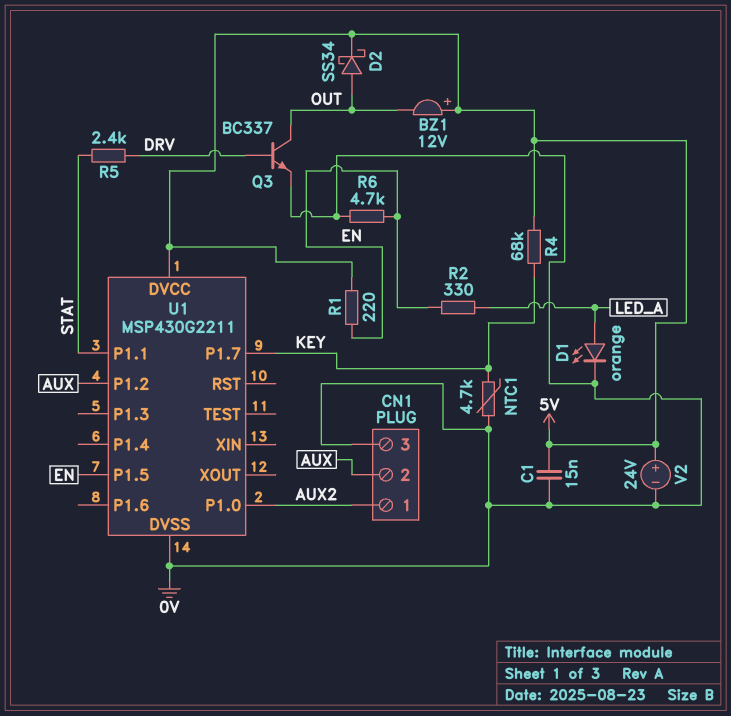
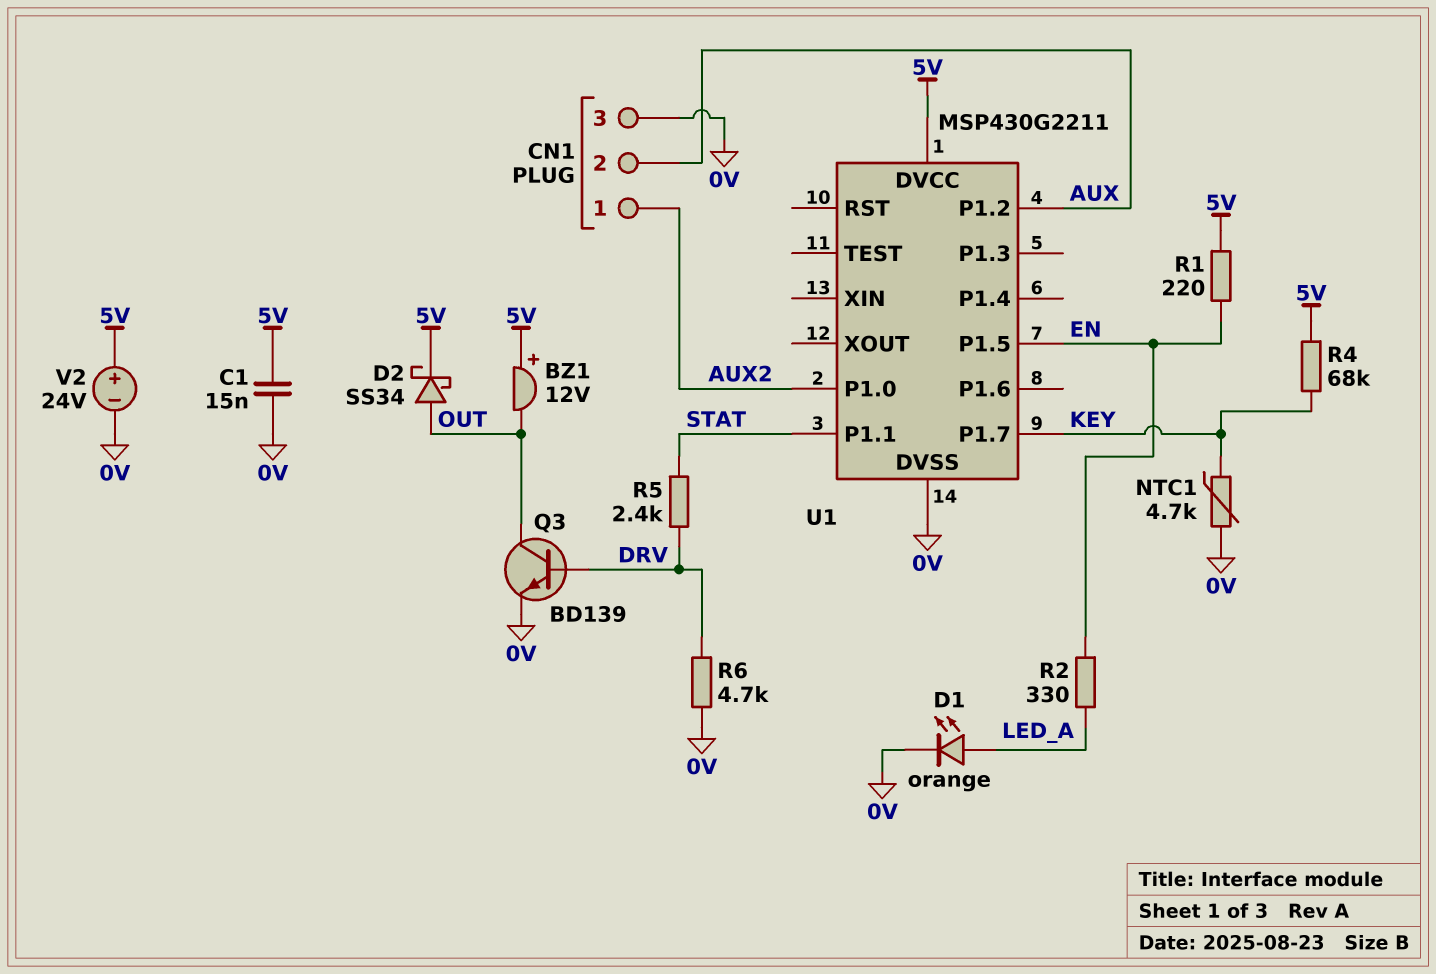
Q3: NPN BC337 (B DRV, C OUT, E 0V) -> NPN BD139 (B DRV, C OUT, E 0V)
R6: 4.7k (0V, EN) -> 4.7k (0V, DRV)

